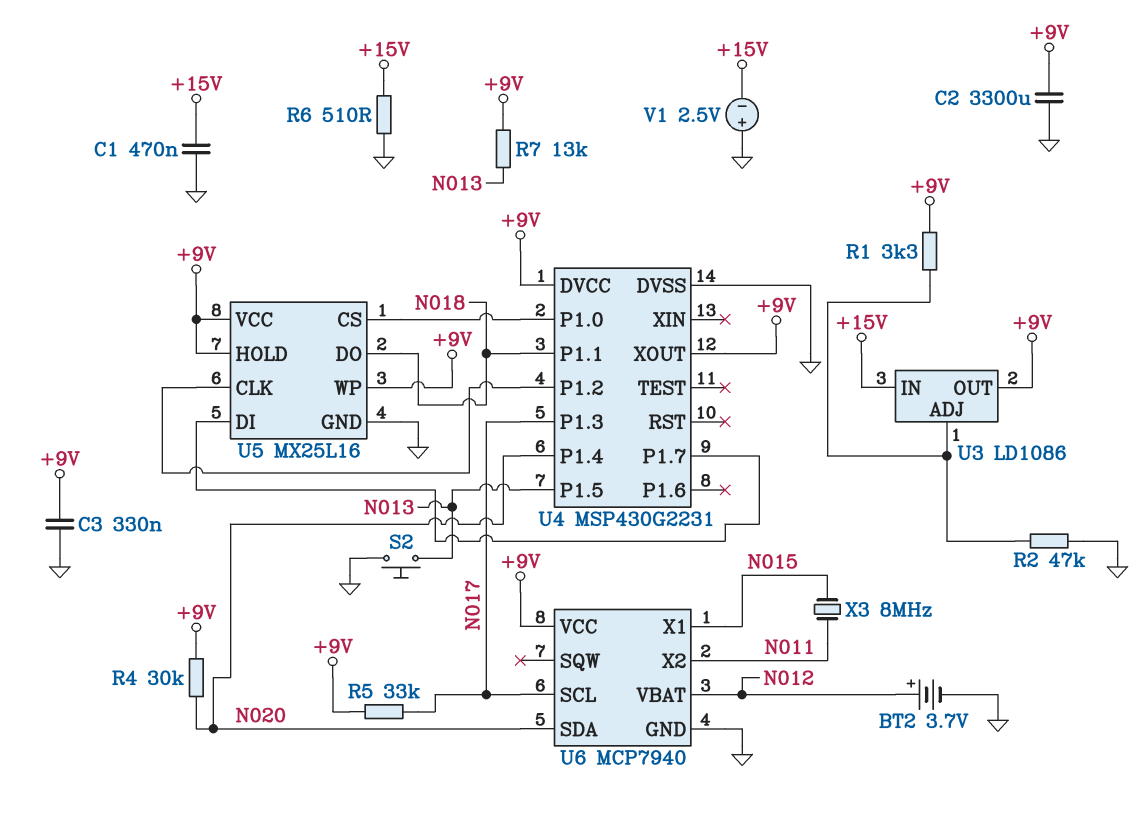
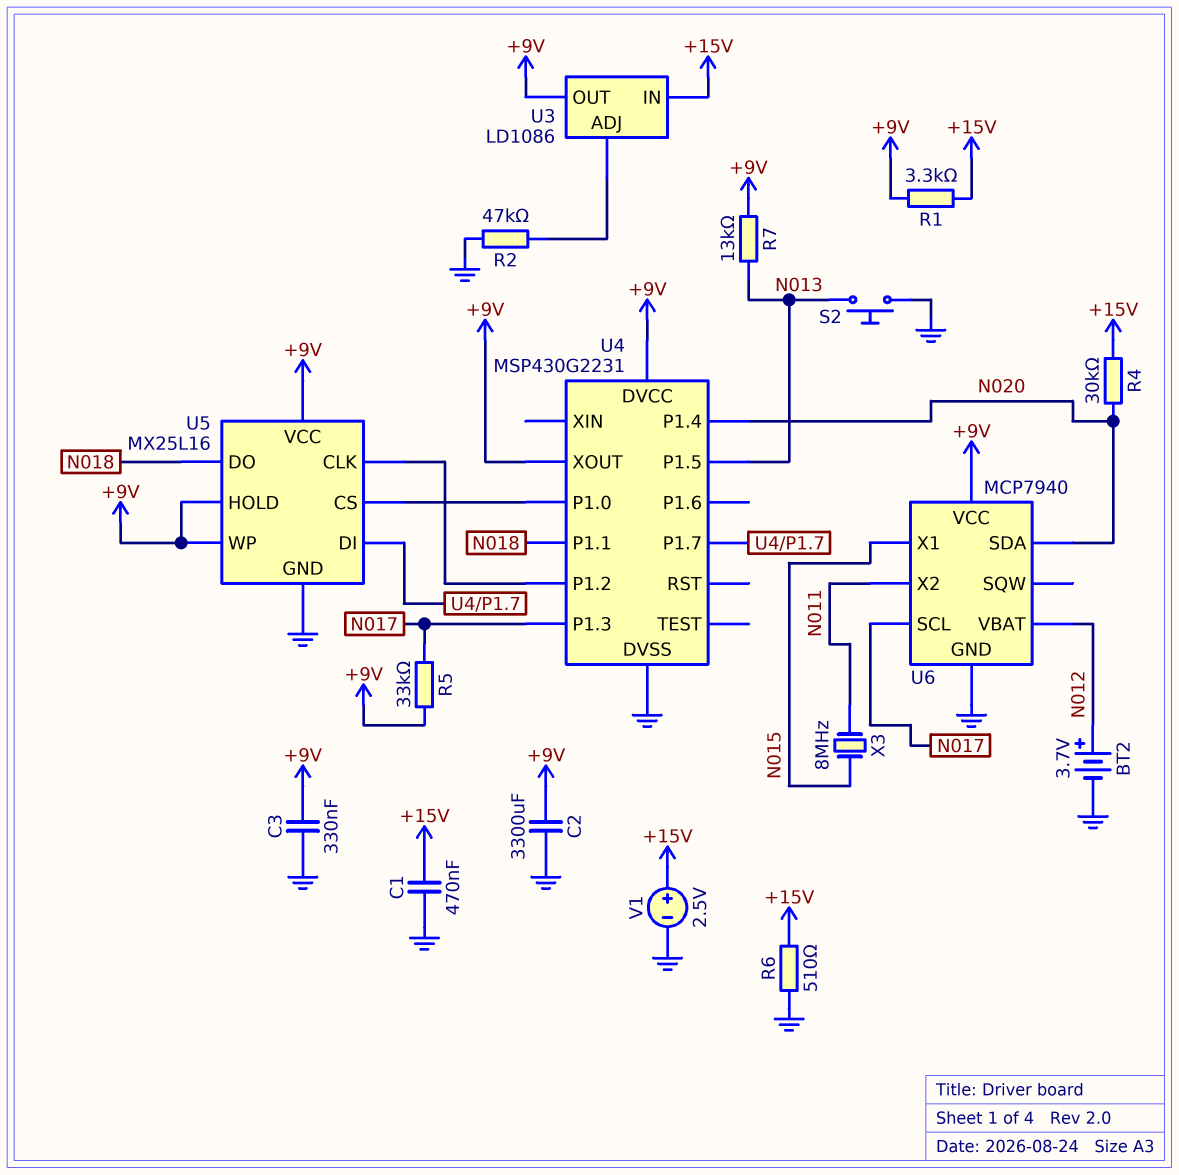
R1: 3.3k (+9V, U3/ADJ) -> 3.3k (+9V, +15V)
R4: 30k (+9V, N020) -> 30k (+15V, N020)
V1: 2.5V (plus GND, minus +15V) -> 2.5V (plus +15V, minus GND)

